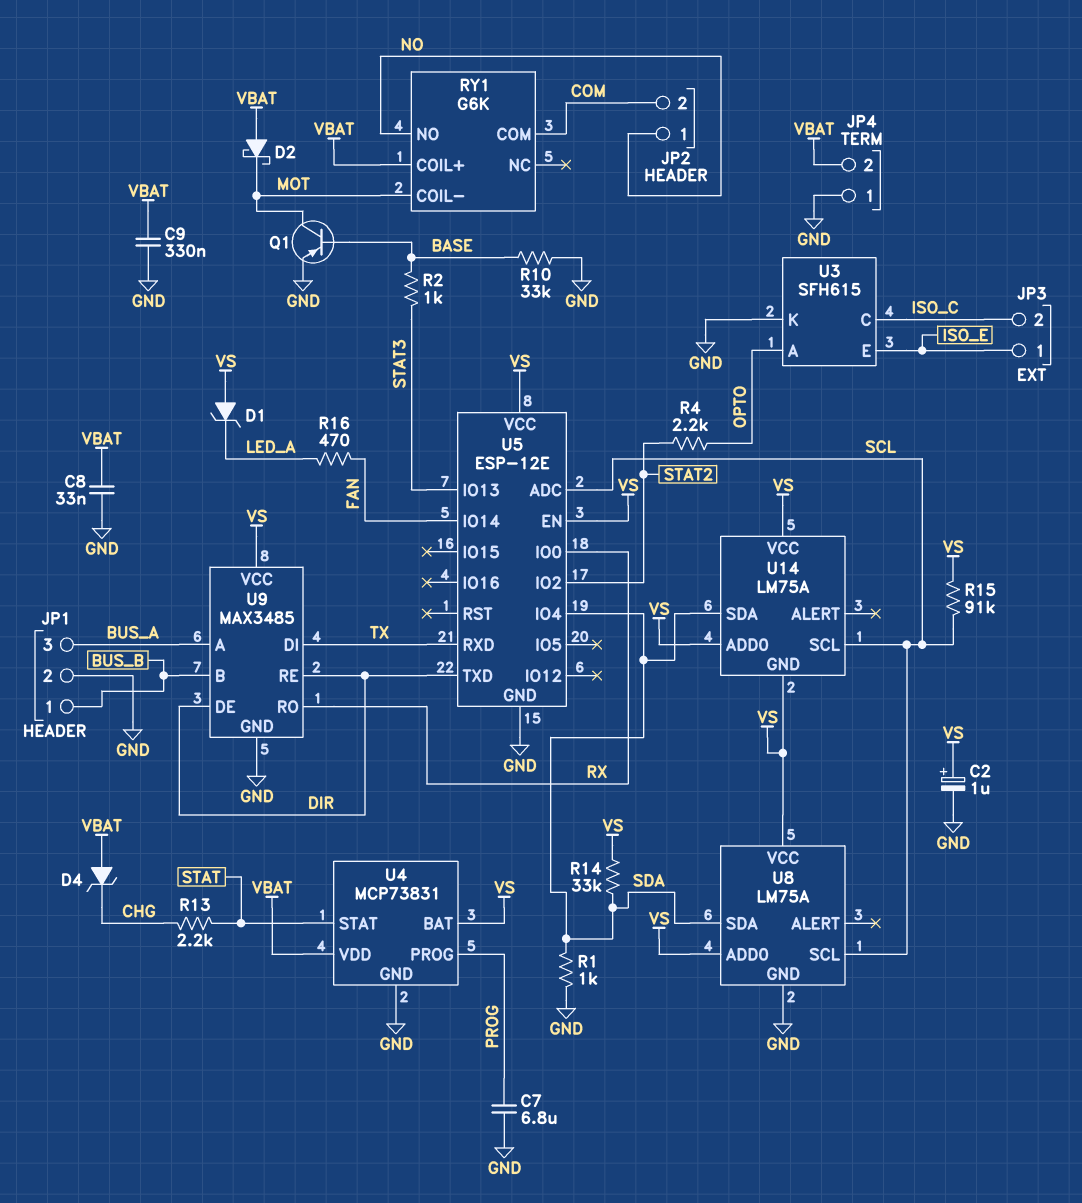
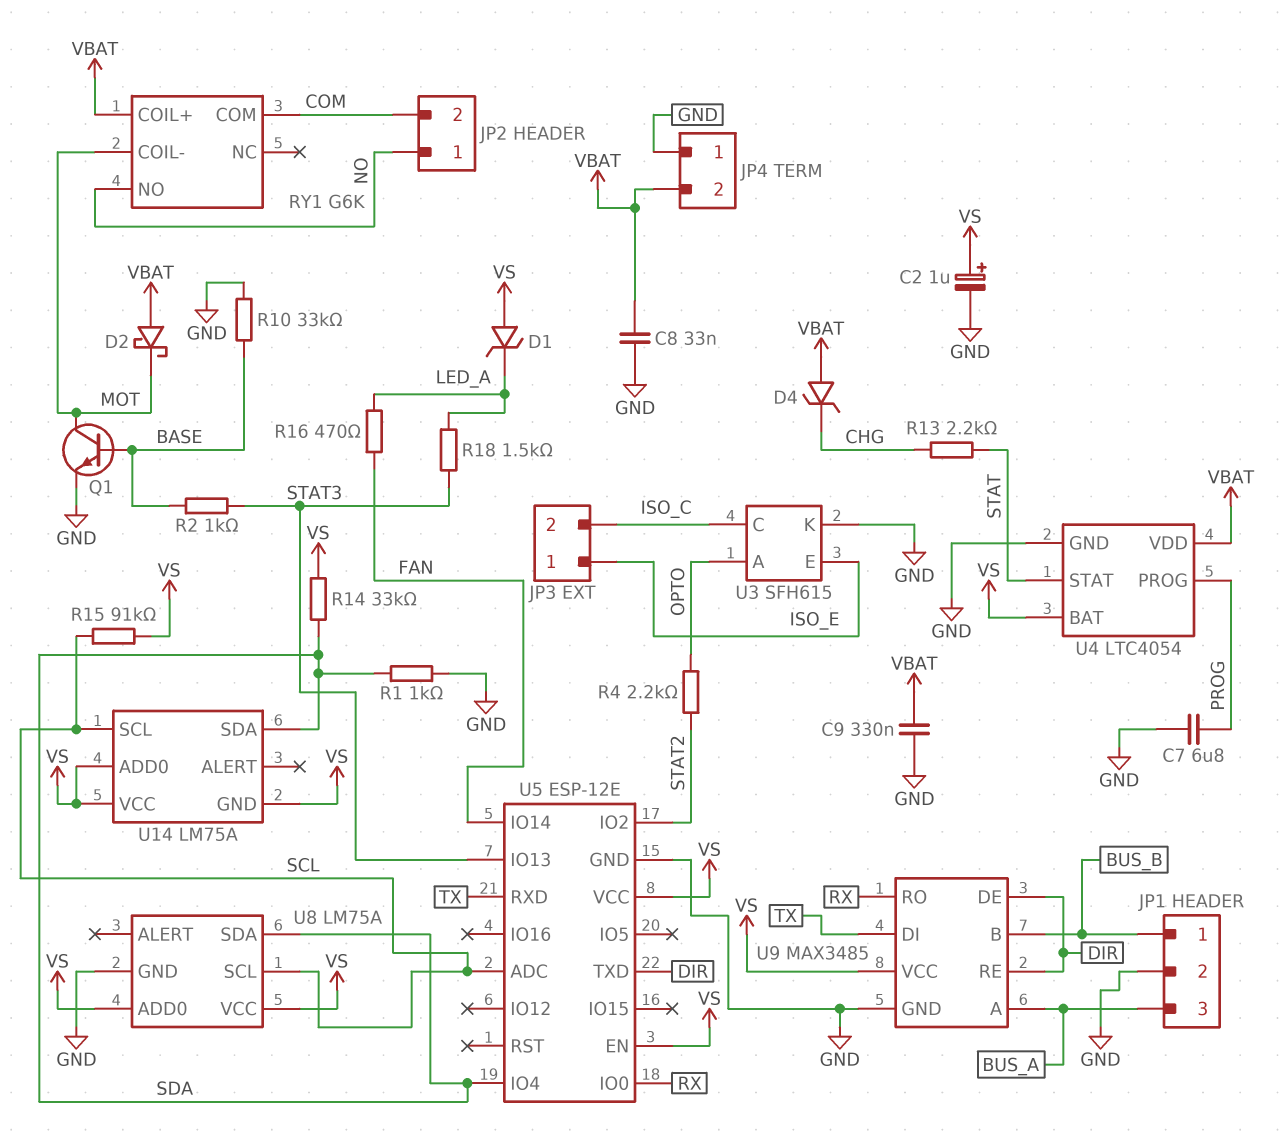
Q1: PNP (B BASE, C MOT, E GND) -> NPN (B BASE, C MOT, E GND)
R18: none -> 1.5k (LED_A, STAT3)
U4: MCP73831 -> LTC4054

